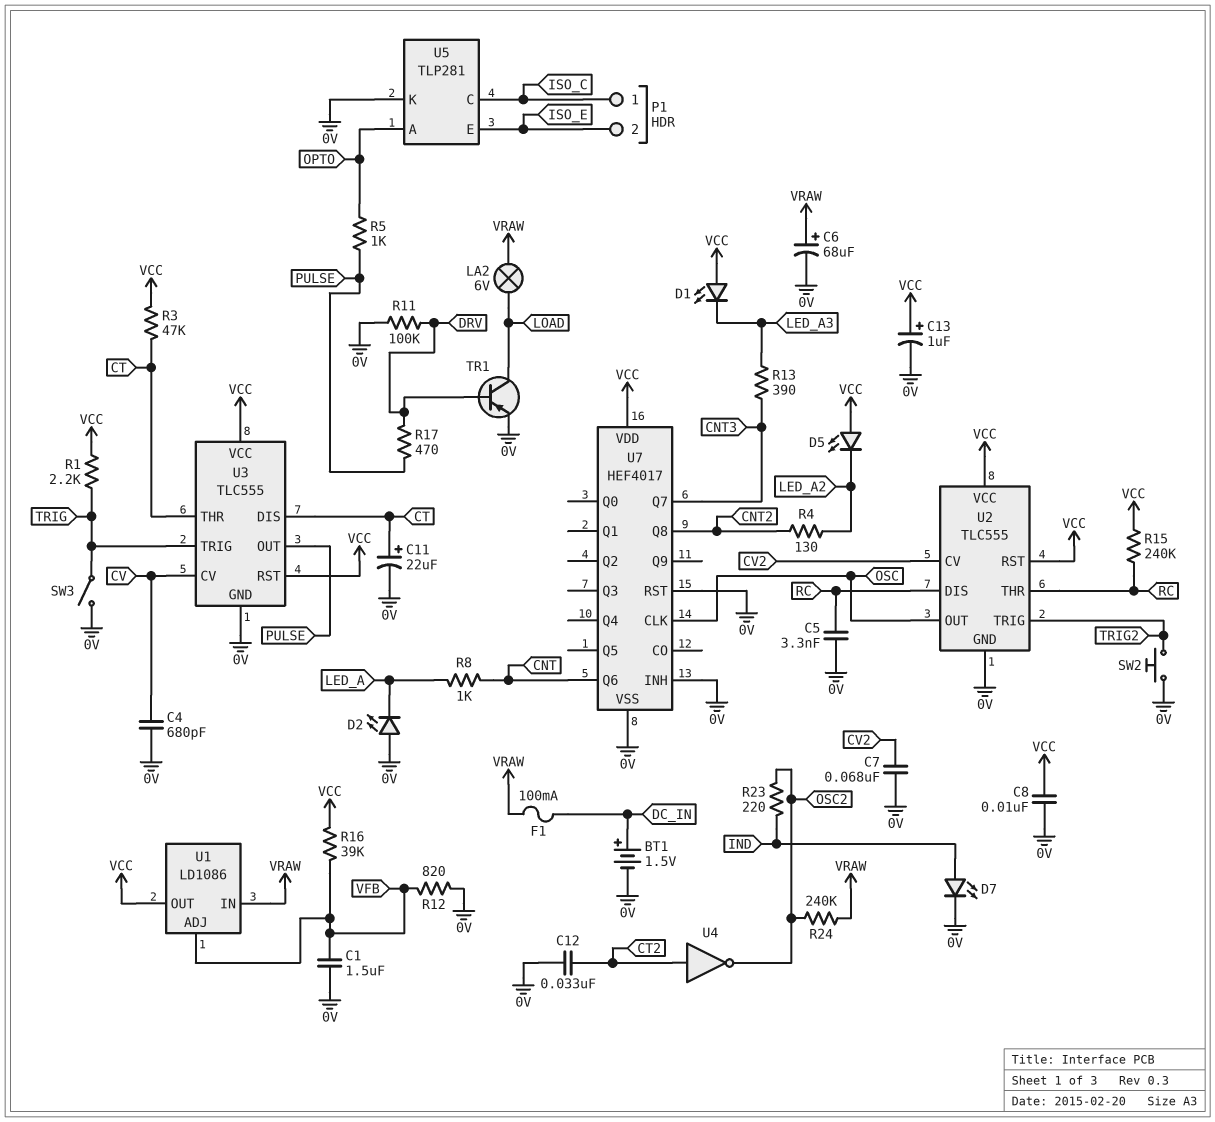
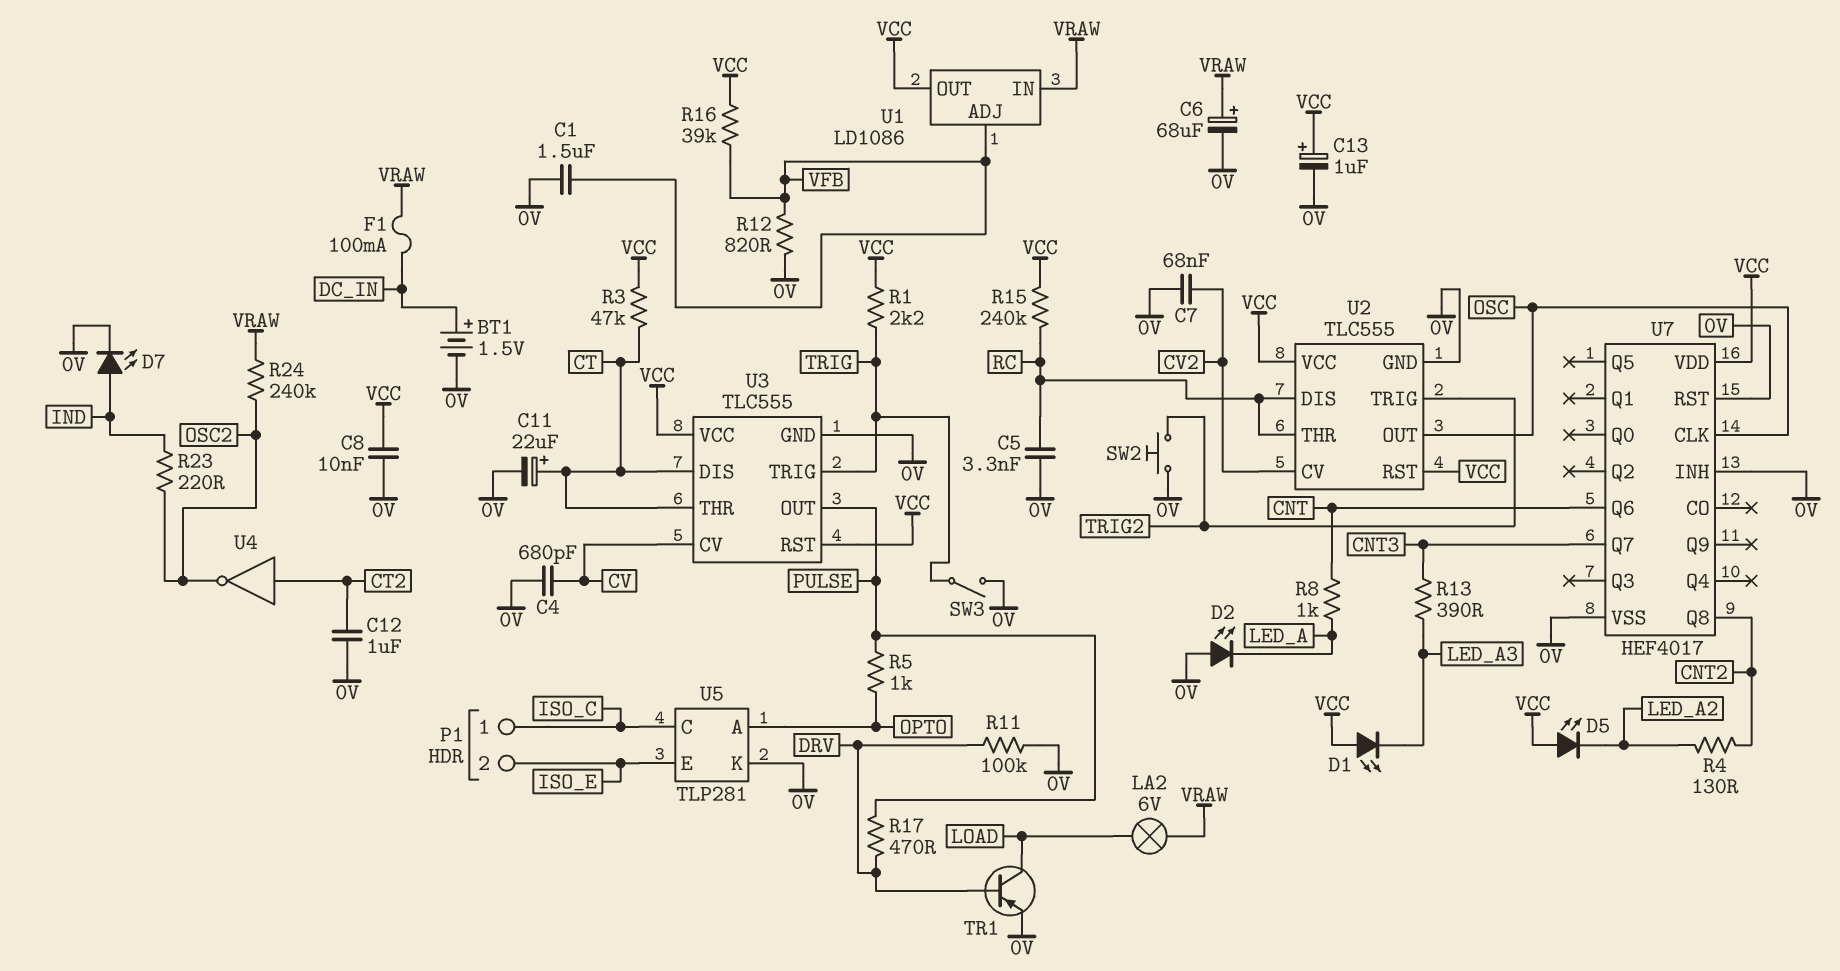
C12: 33nF (0V, CT2) -> 1uF (0V, CT2)

